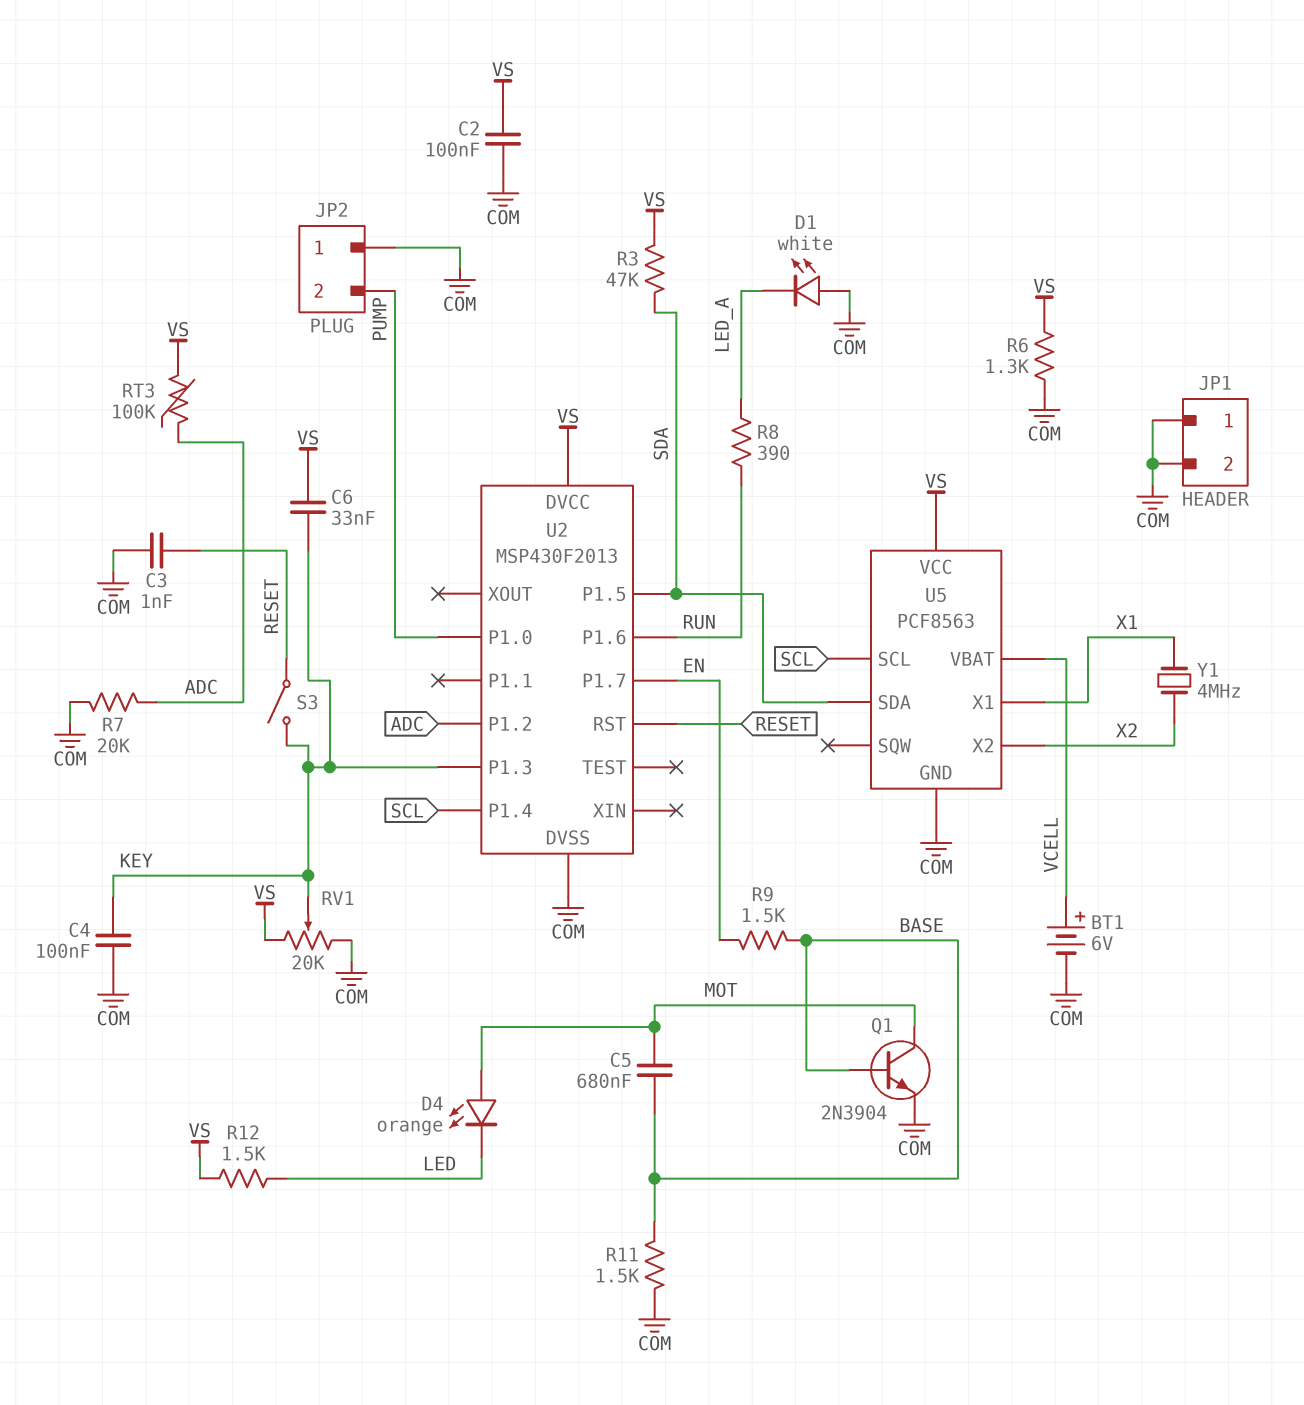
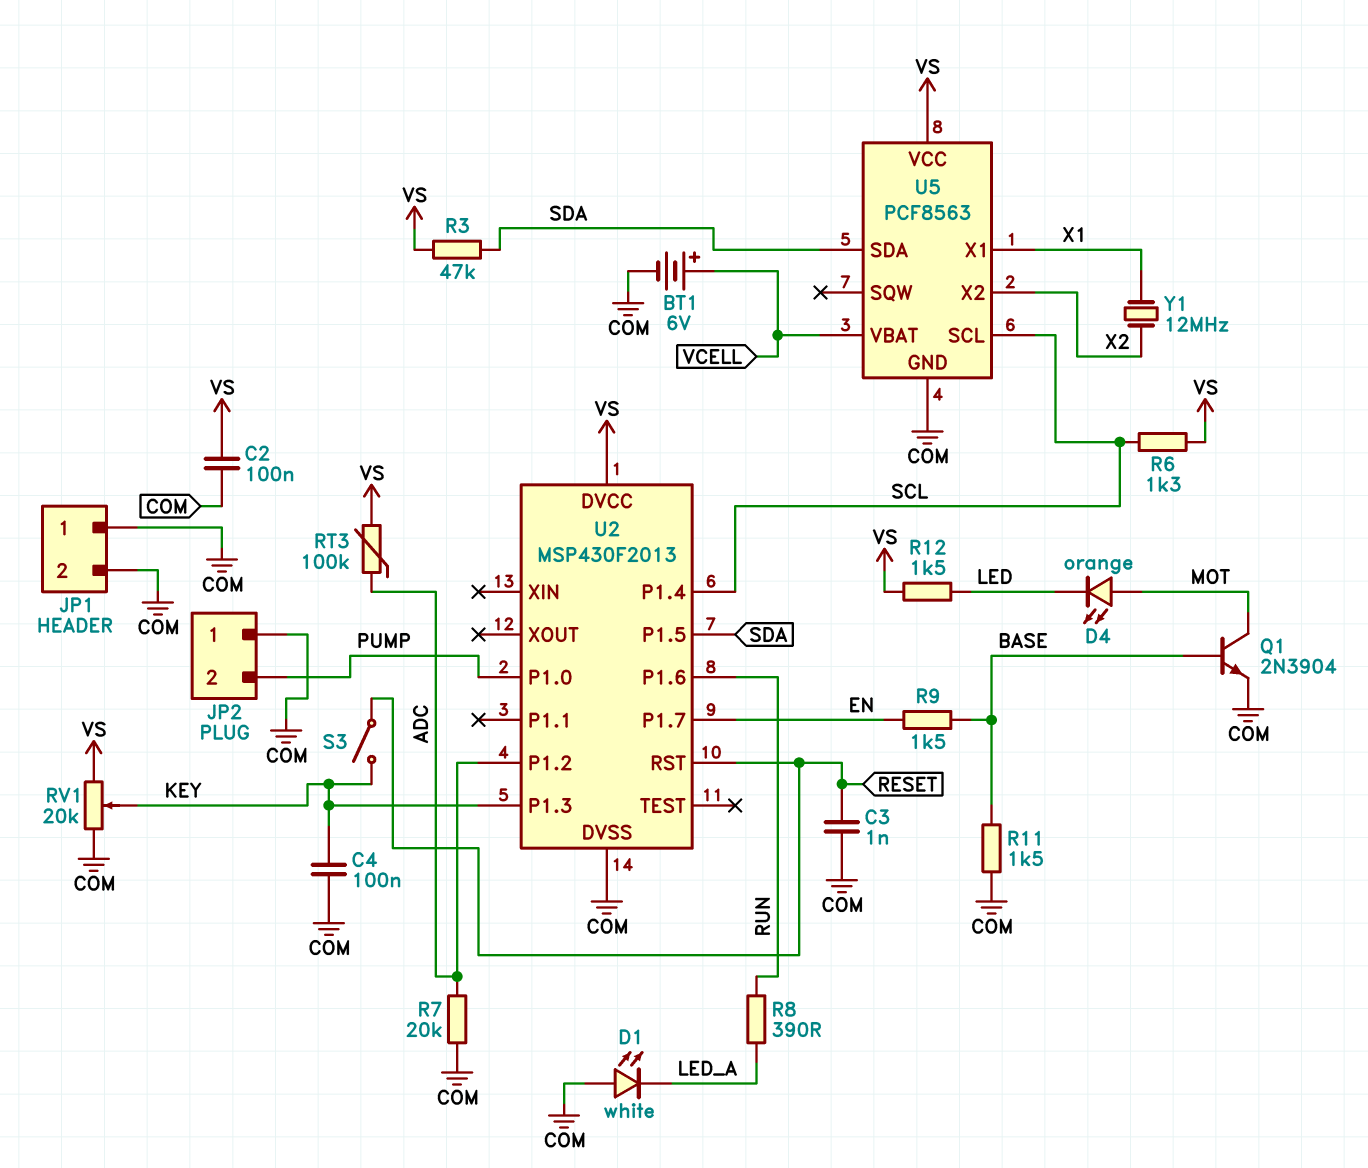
C5: 680nF (BASE, MOT) -> none
C6: 33nF (KEY, VS) -> none
R6: 1.3k (COM, VS) -> 1.3k (SCL, VS)
Y1: 4MHz (X1, X2) -> 12MHz (X1, X2)

